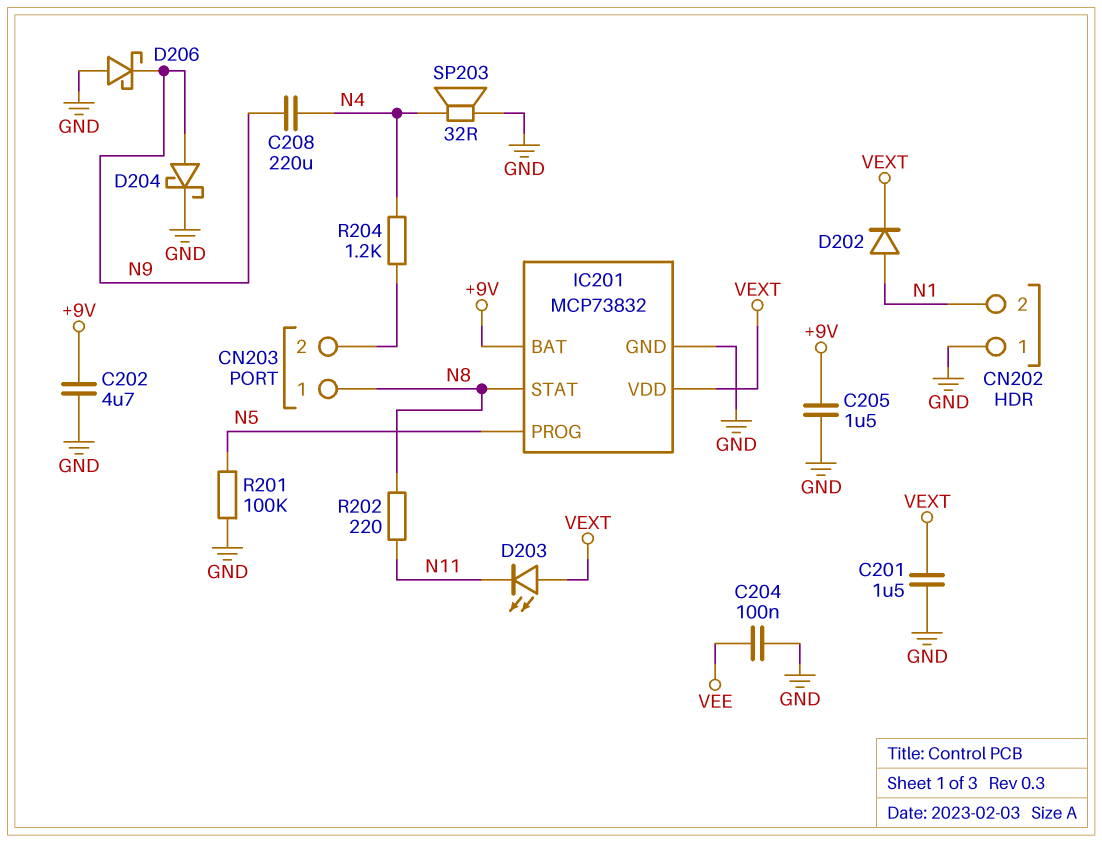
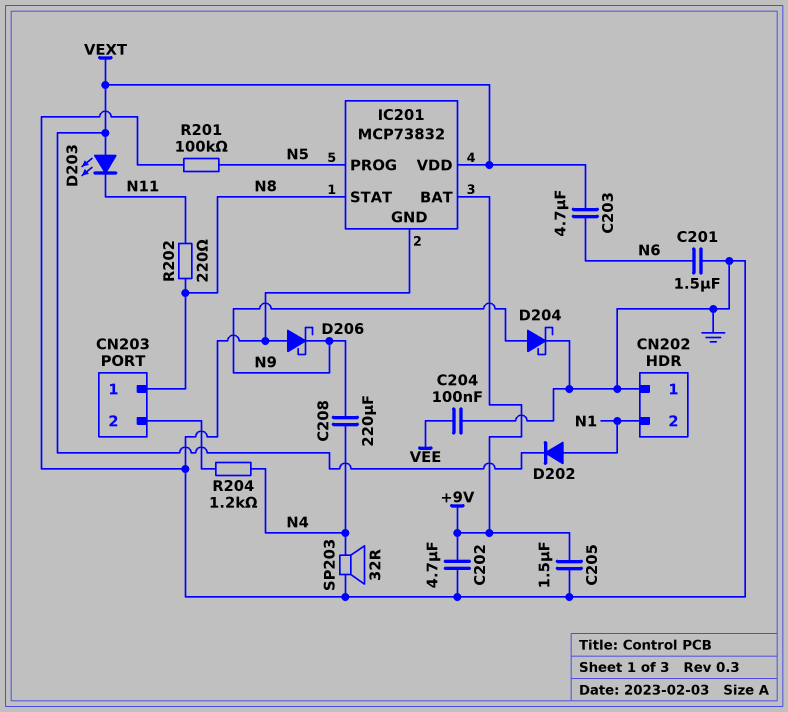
C201: 1.5uF (GND, VEXT) -> 1.5uF (GND, N6)
C203: none -> 4.7uF (N6, VEXT)

